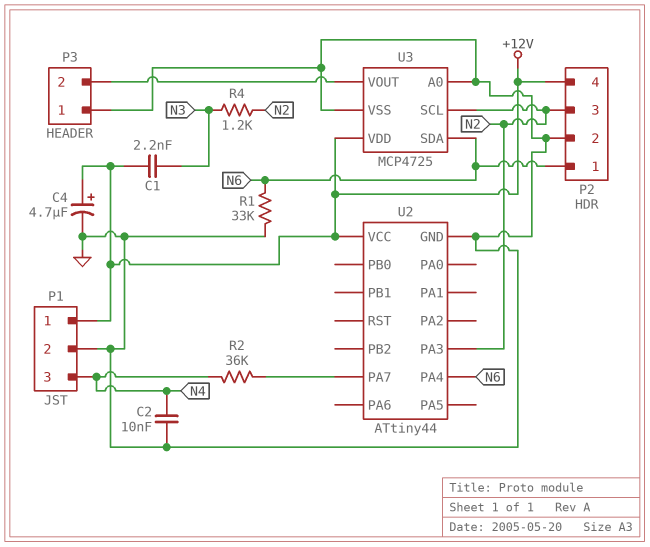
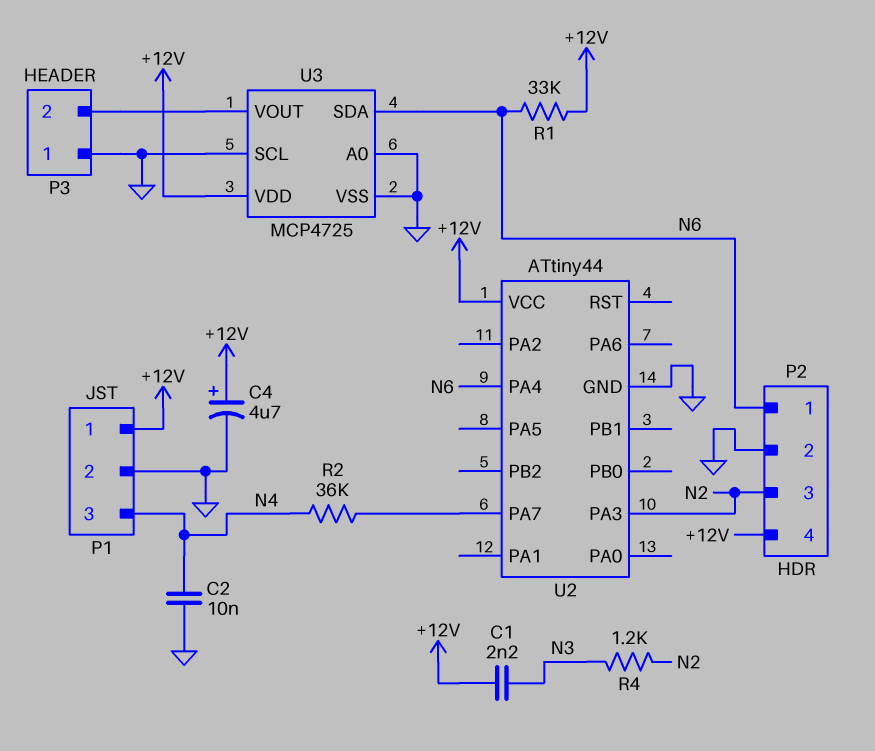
R1: 33k (GND, N6) -> 33k (+12V, N6)
U3 pin SCL: N2 -> GND

